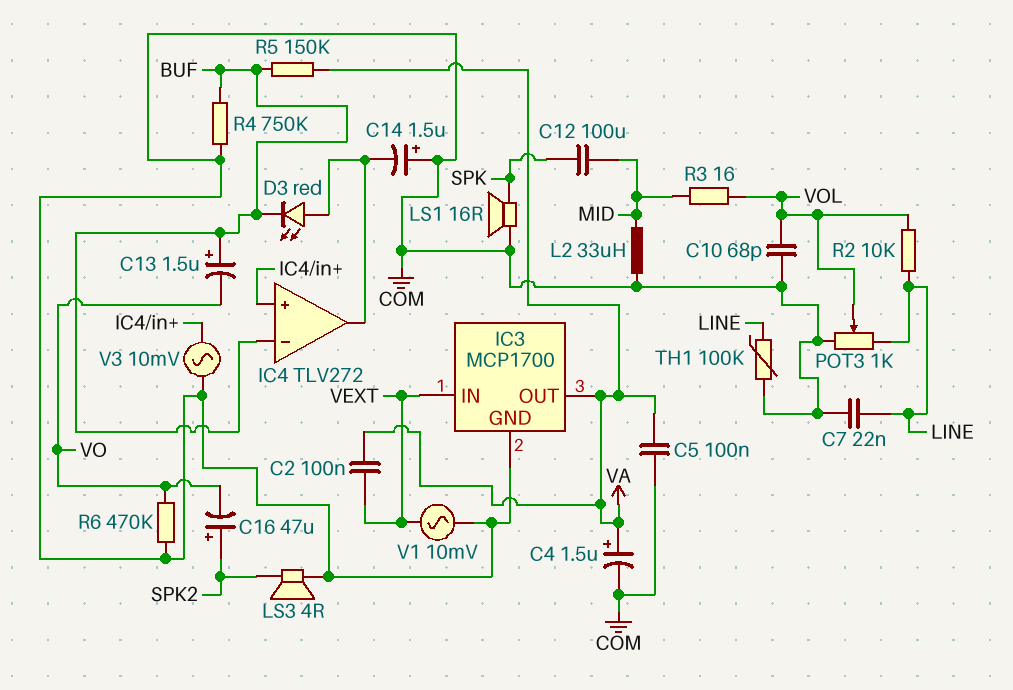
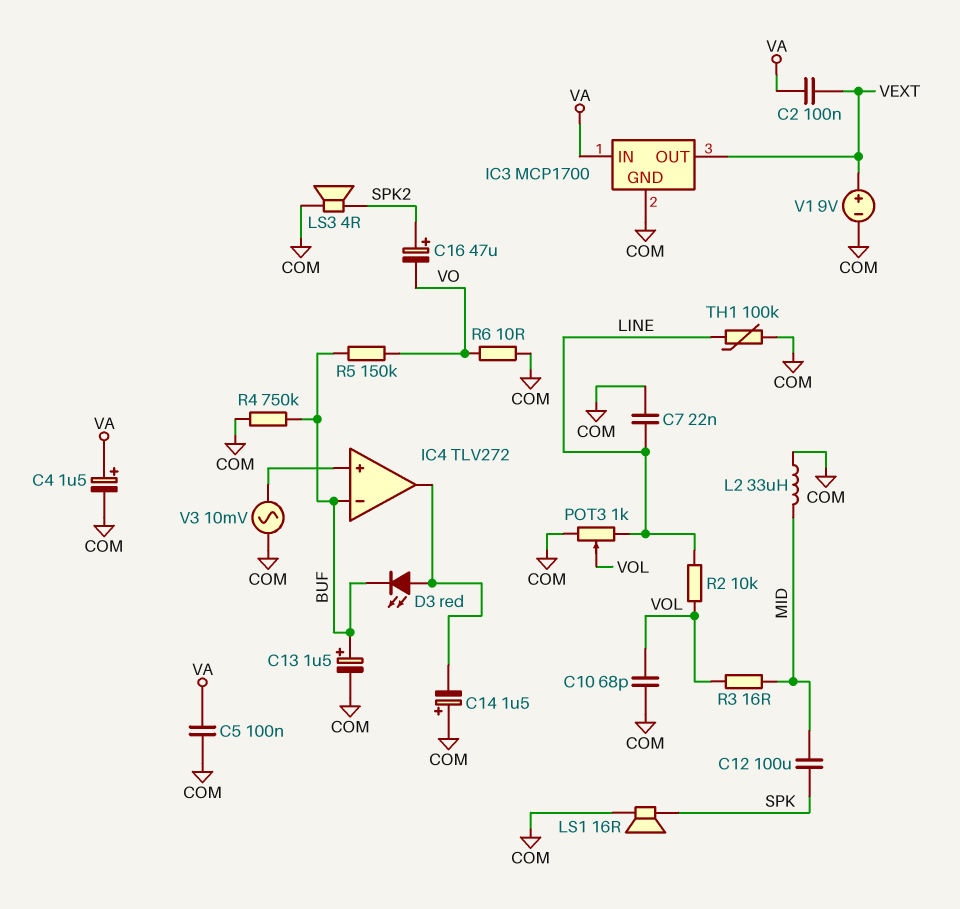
C13: 1.5uF (plus BUF, minus VO) -> 1.5uF (plus BUF, minus COM)
IC3 pin IN: VEXT -> VA
IC3 pin OUT: VA -> VEXT
R5: 150k (BUF, VA) -> 150k (BUF, VO)
R6: 470k (COM, VO) -> 10 (COM, VO)
V1: AC 10mV (COM, VEXT) -> 9V (plus VEXT, minus COM)

